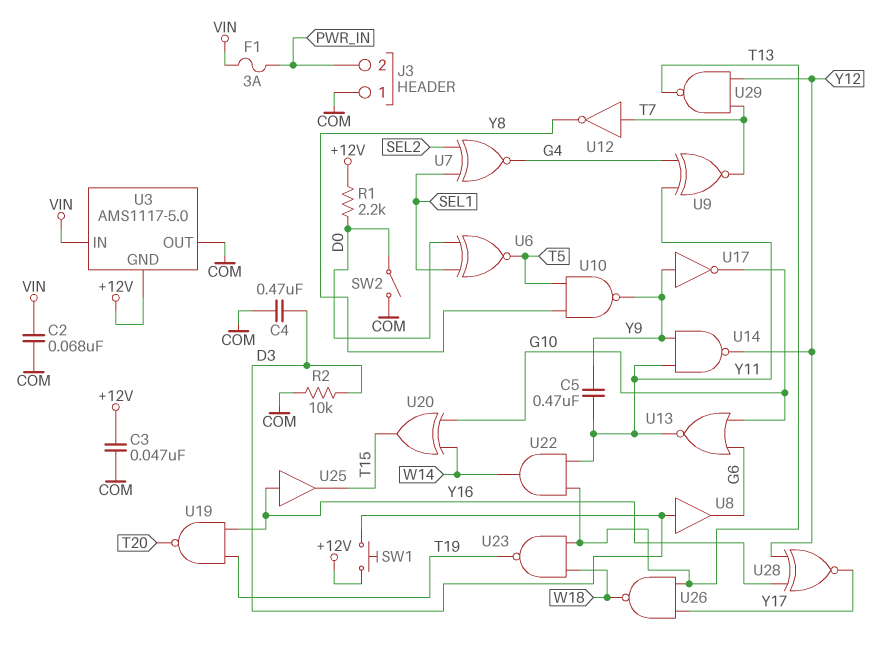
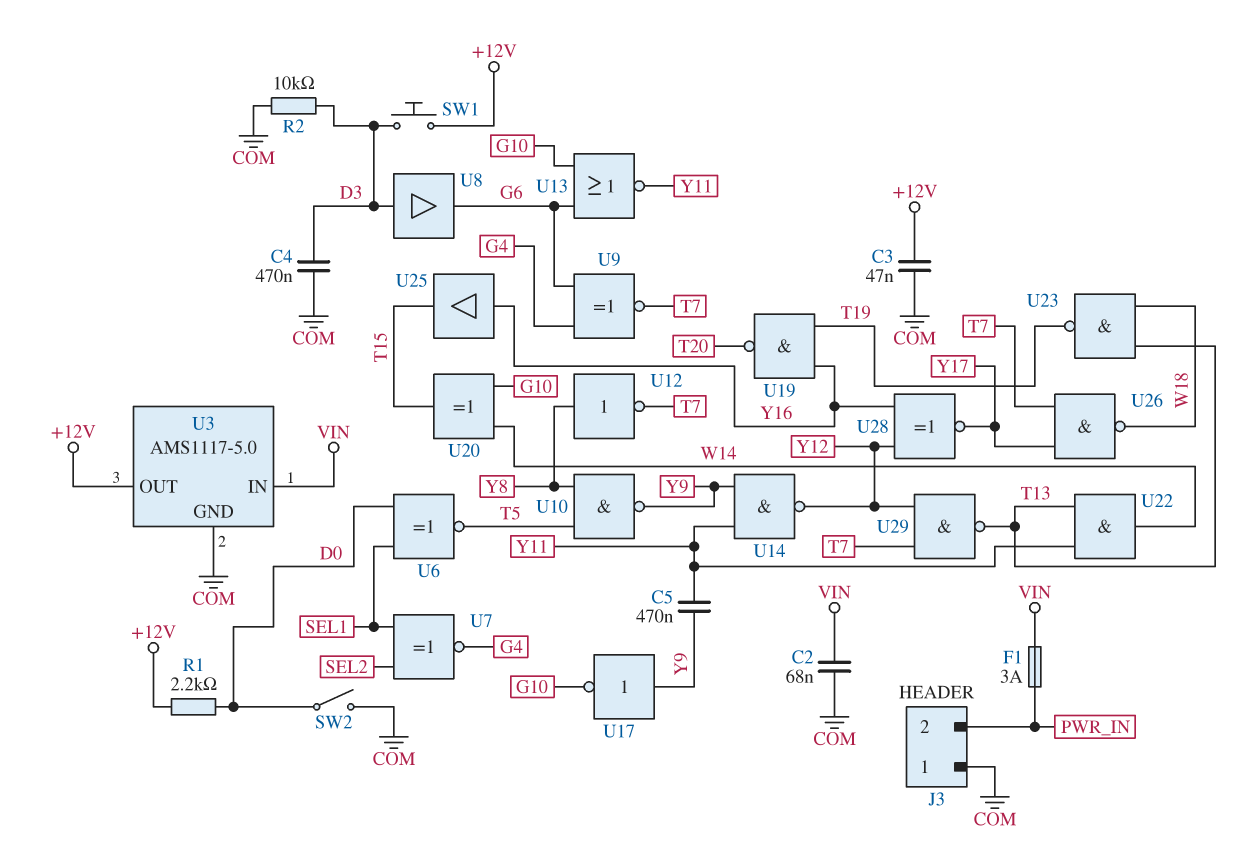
U3 pin GND: +12V -> COM
U3 pin OUT: COM -> +12V
U9: XNOR (in G4, in Y11, out T7) -> XNOR (in G4, in G6, out T7)
U12: NOT (in T7, out Y8) -> NOT (in Y8, out T7)
U26: NAND (in T13, in Y17, out W18) -> NAND (in T7, in Y17, out W18)

